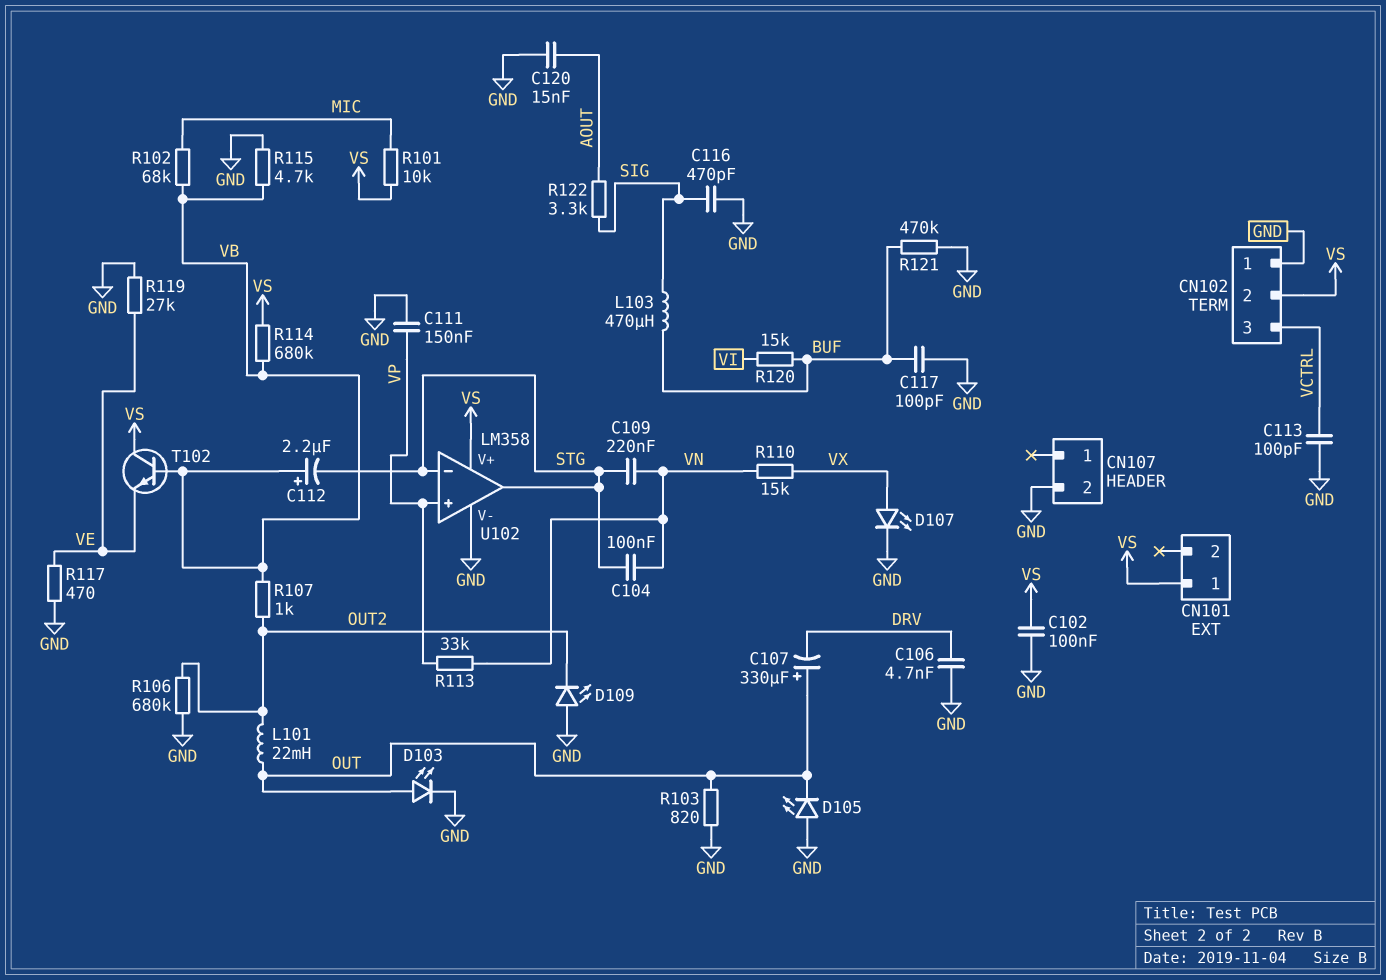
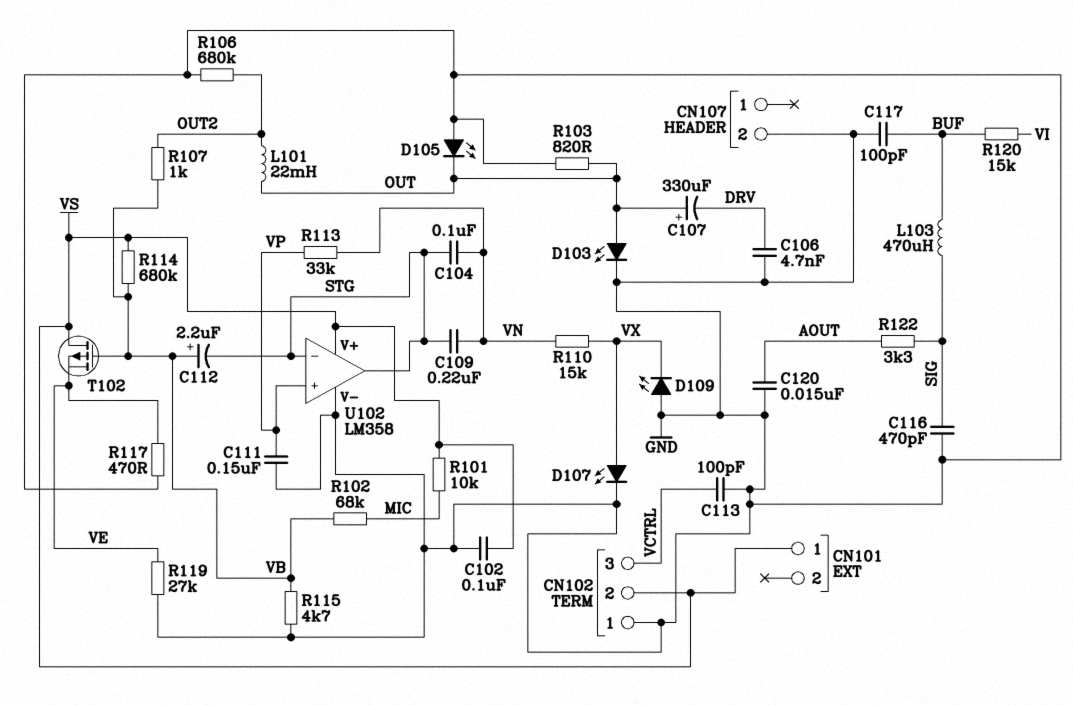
D109: LED (A GND, K OUT2) -> LED (A GND, K VX)
R121: 470k (BUF, GND) -> none
T102: NPN (B VB, C VS, E VE) -> PMOS (G VB, D VS, S VE)

